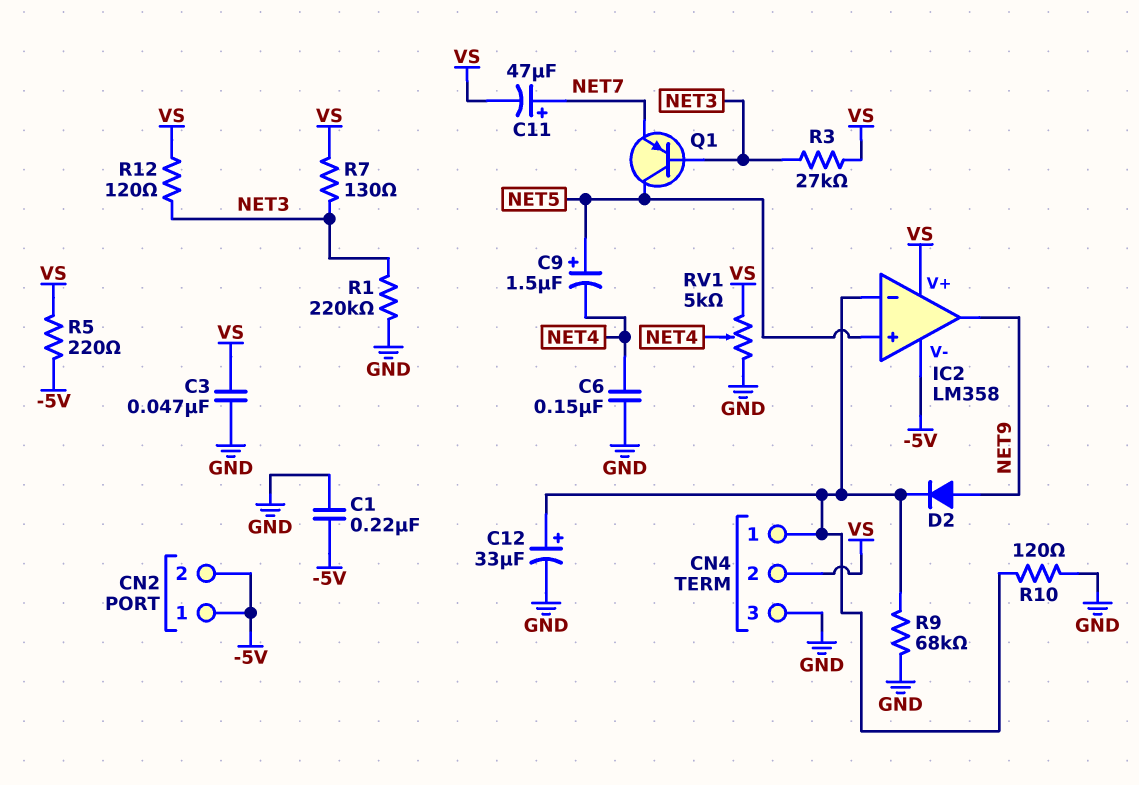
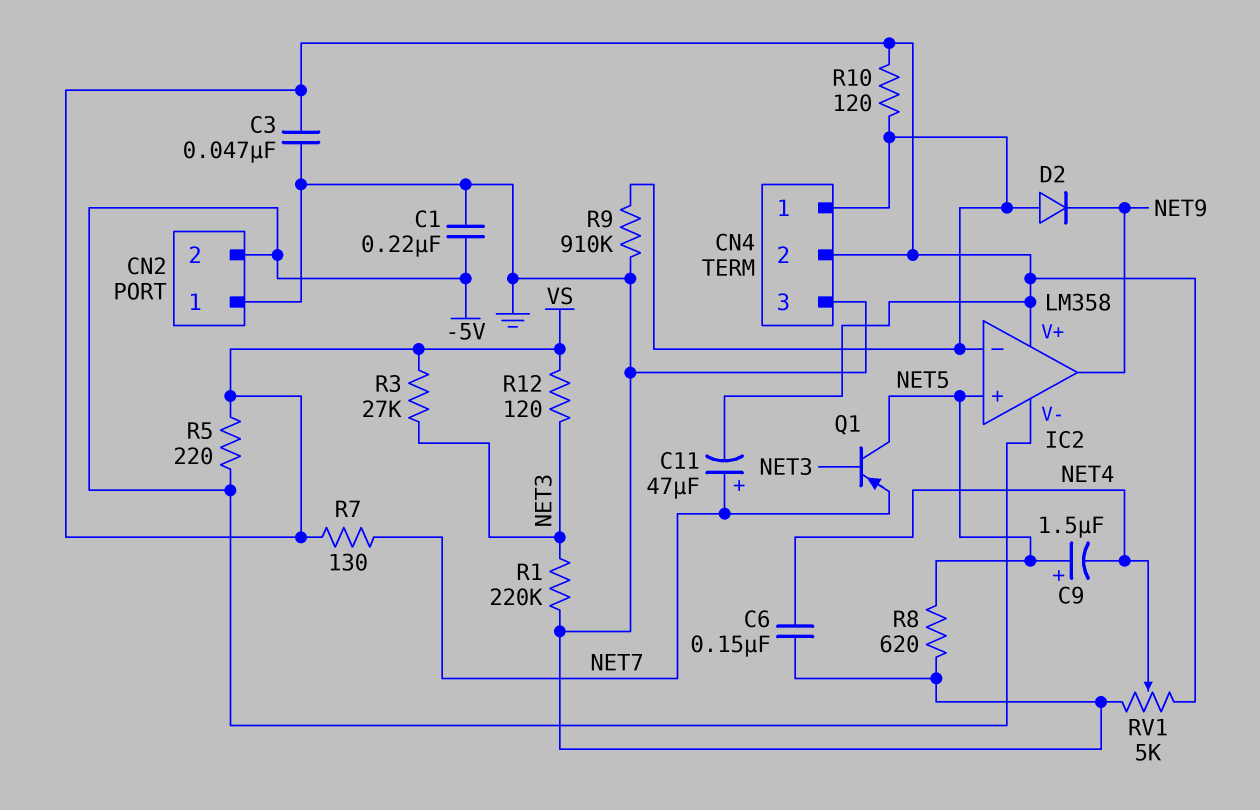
C12: 33uF (plus CN4/1, minus GND) -> none
CN2 pin 1: -5V -> GND
D2: diode (A NET9, K CN4/1) -> diode (A CN4/1, K NET9)
R7: 130 (NET3, VS) -> 130 (NET7, VS)
R8: none -> 620 (GND, NET5)
R9: 68k (CN4/1, GND) -> 910k (CN4/1, GND)
R10: 120 (CN4/1, GND) -> 120 (CN4/1, VS)

